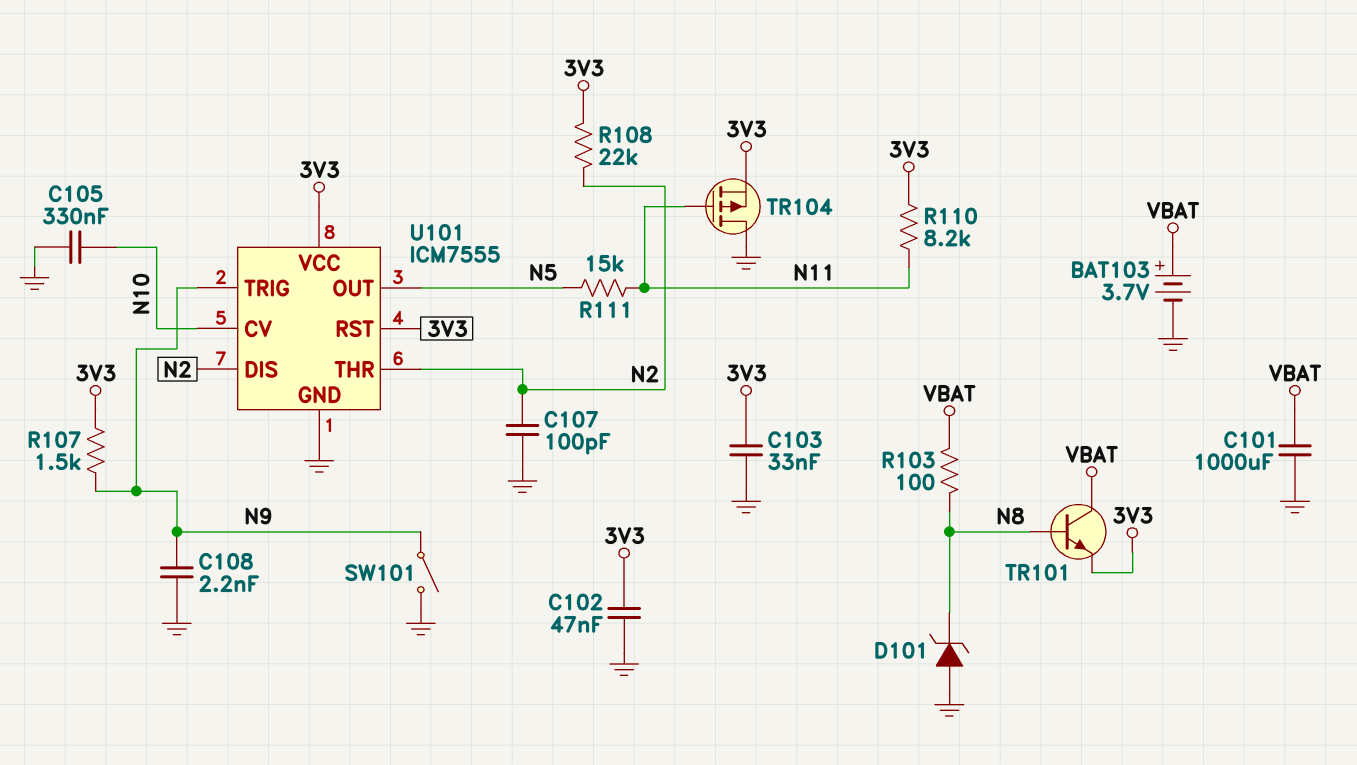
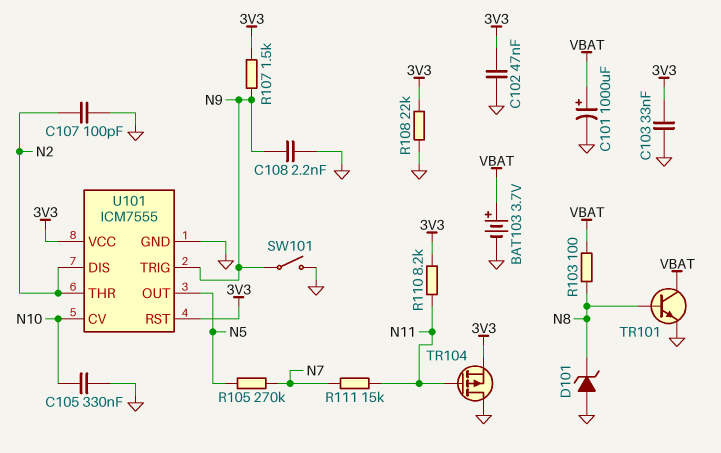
C101: 1000uF (GND, VBAT) -> 1000uF (plus VBAT, minus GND)
R105: none -> 270k (N5, N7)
R108: 22k (3V3, N2) -> 22k (3V3, GND)
R111: 15k (N5, N11) -> 15k (N7, N11)
TR101: NPN (B N8, C VBAT, E 3V3) -> NPN (B N8, C VBAT, E GND)

